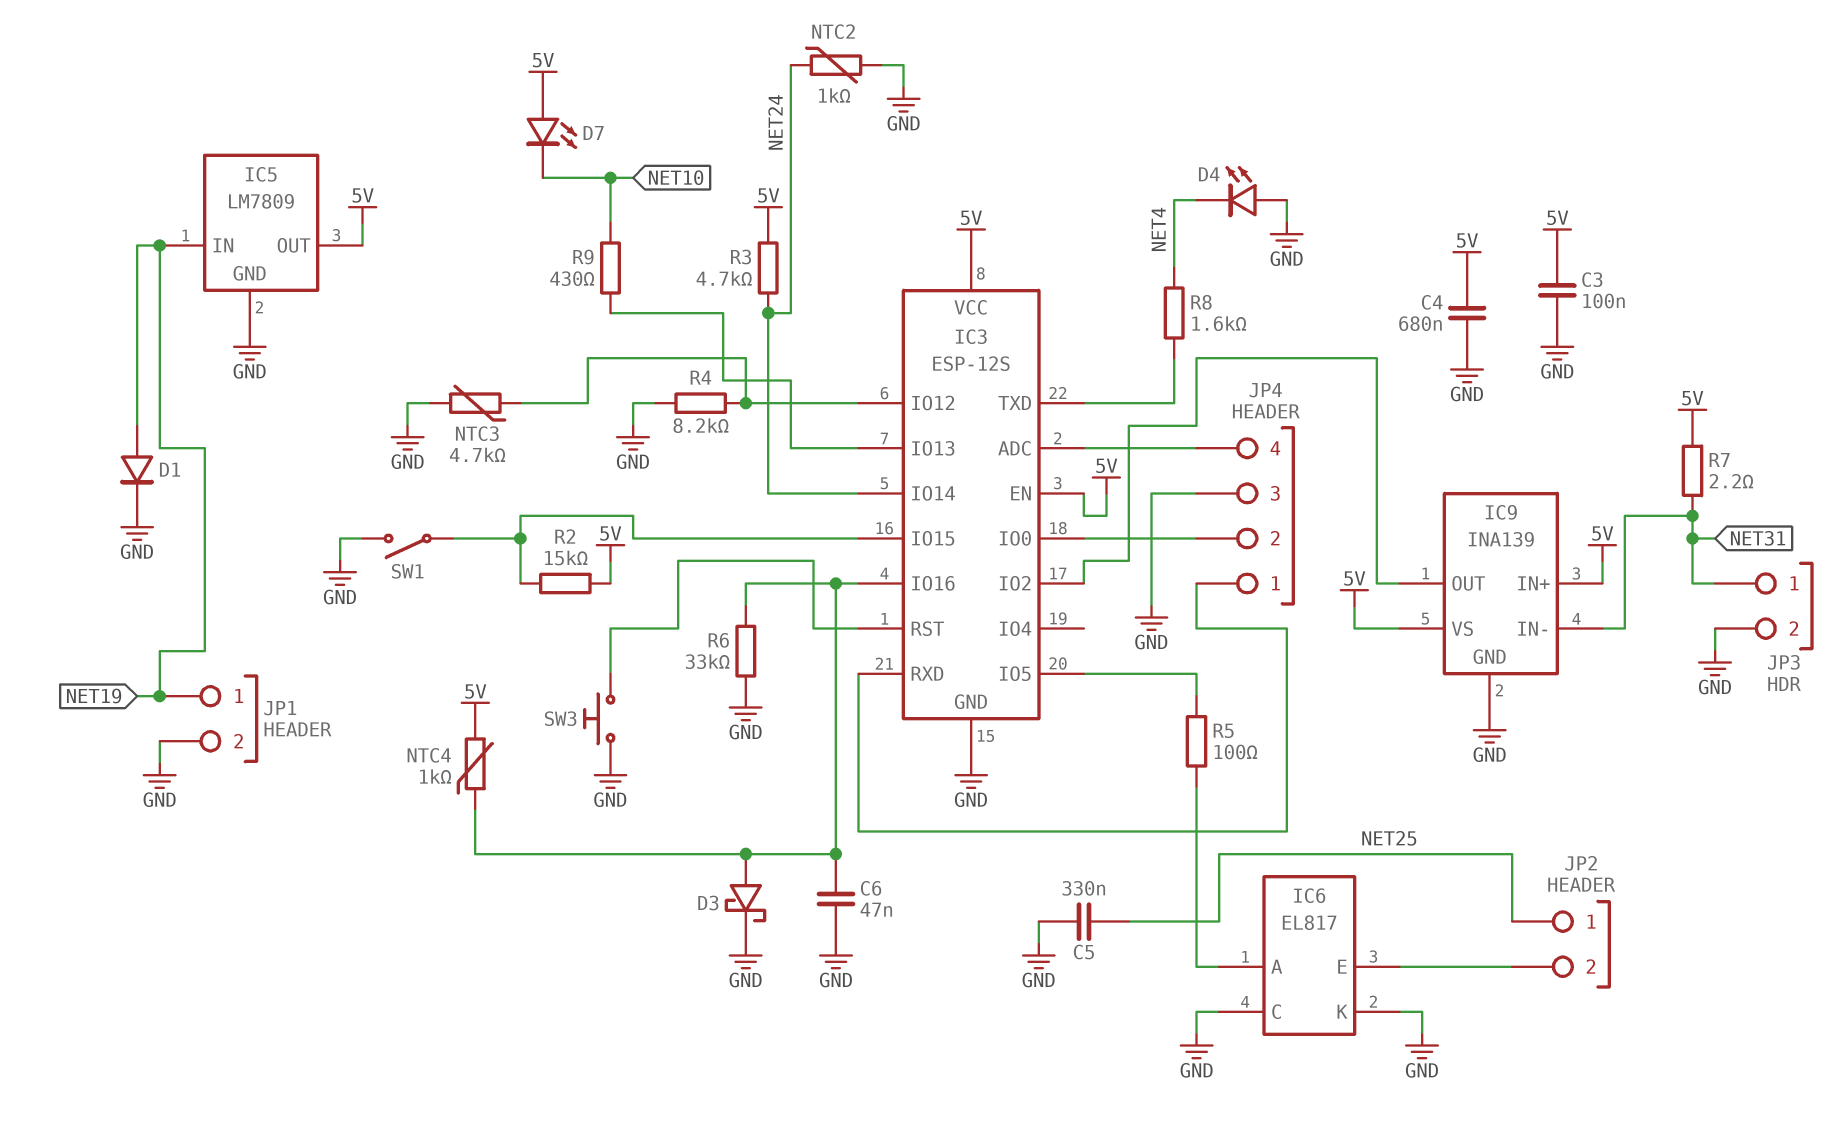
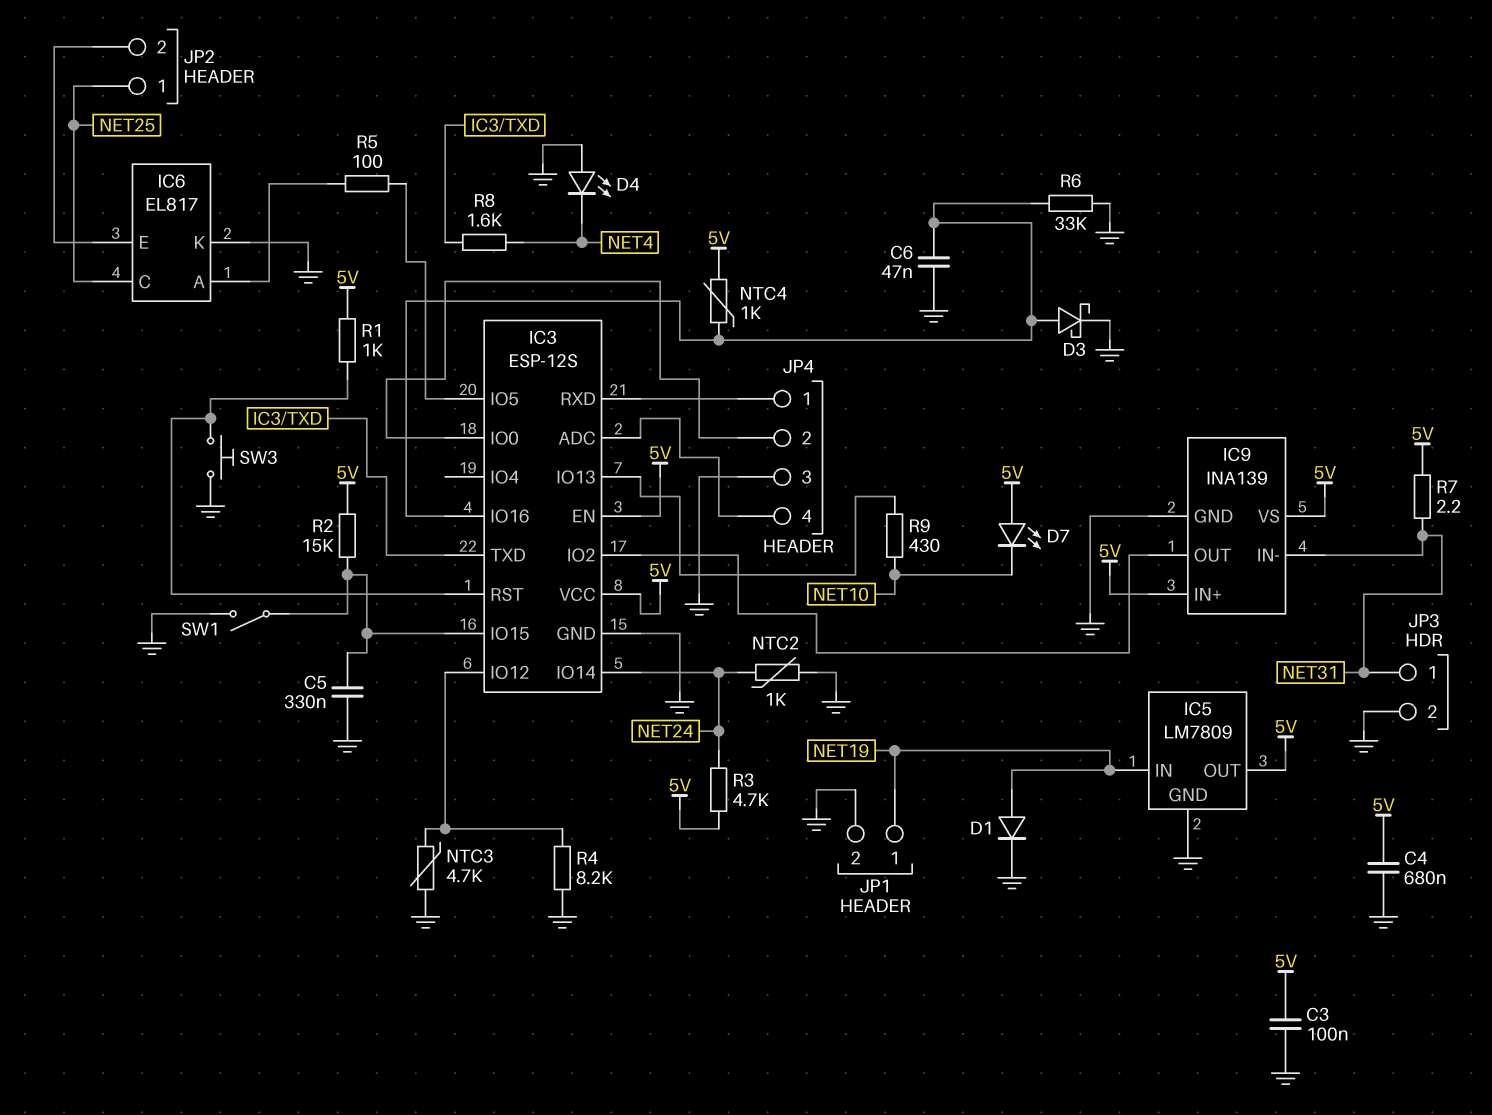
C5: 330nF (GND, NET25) -> 330nF (GND, IC3/IO15)
IC6 pin C: GND -> NET25
R1: none -> 1k (5V, IC3/RST)

